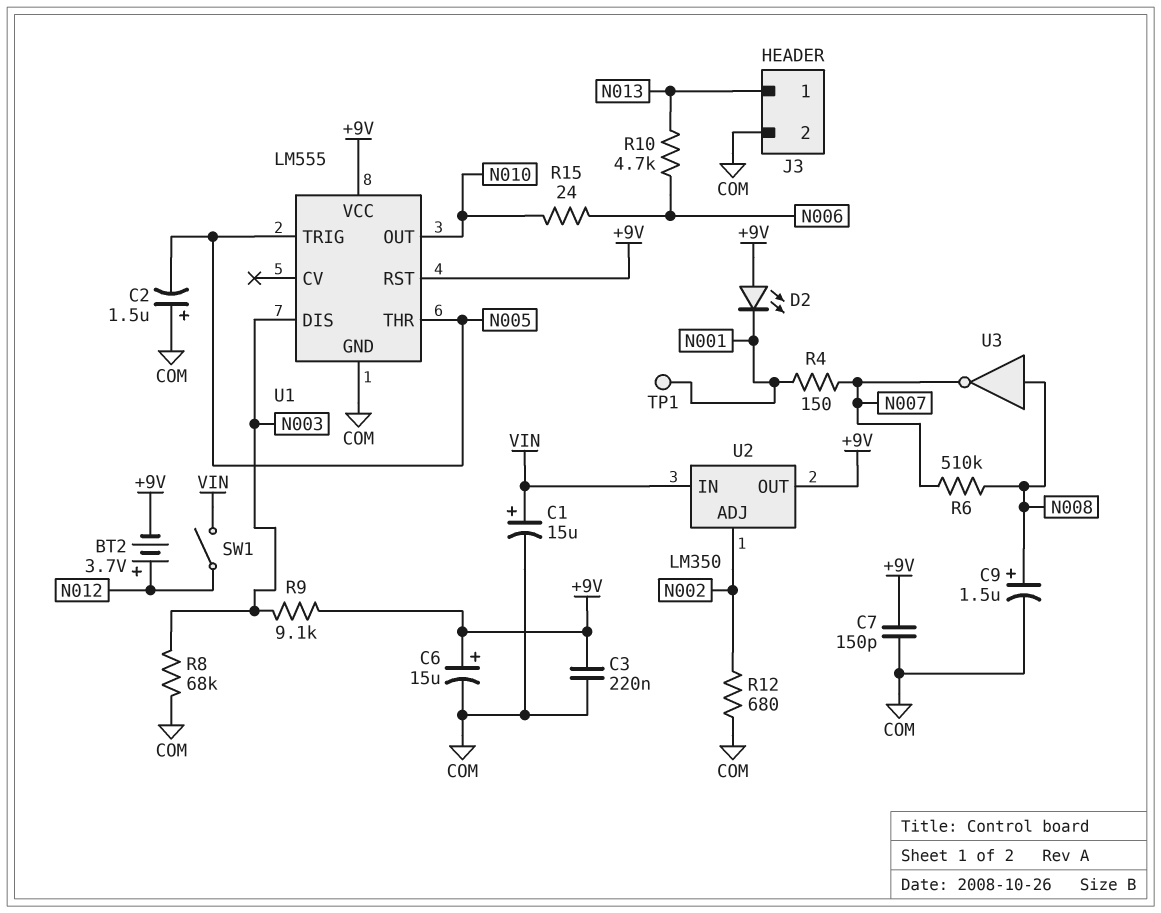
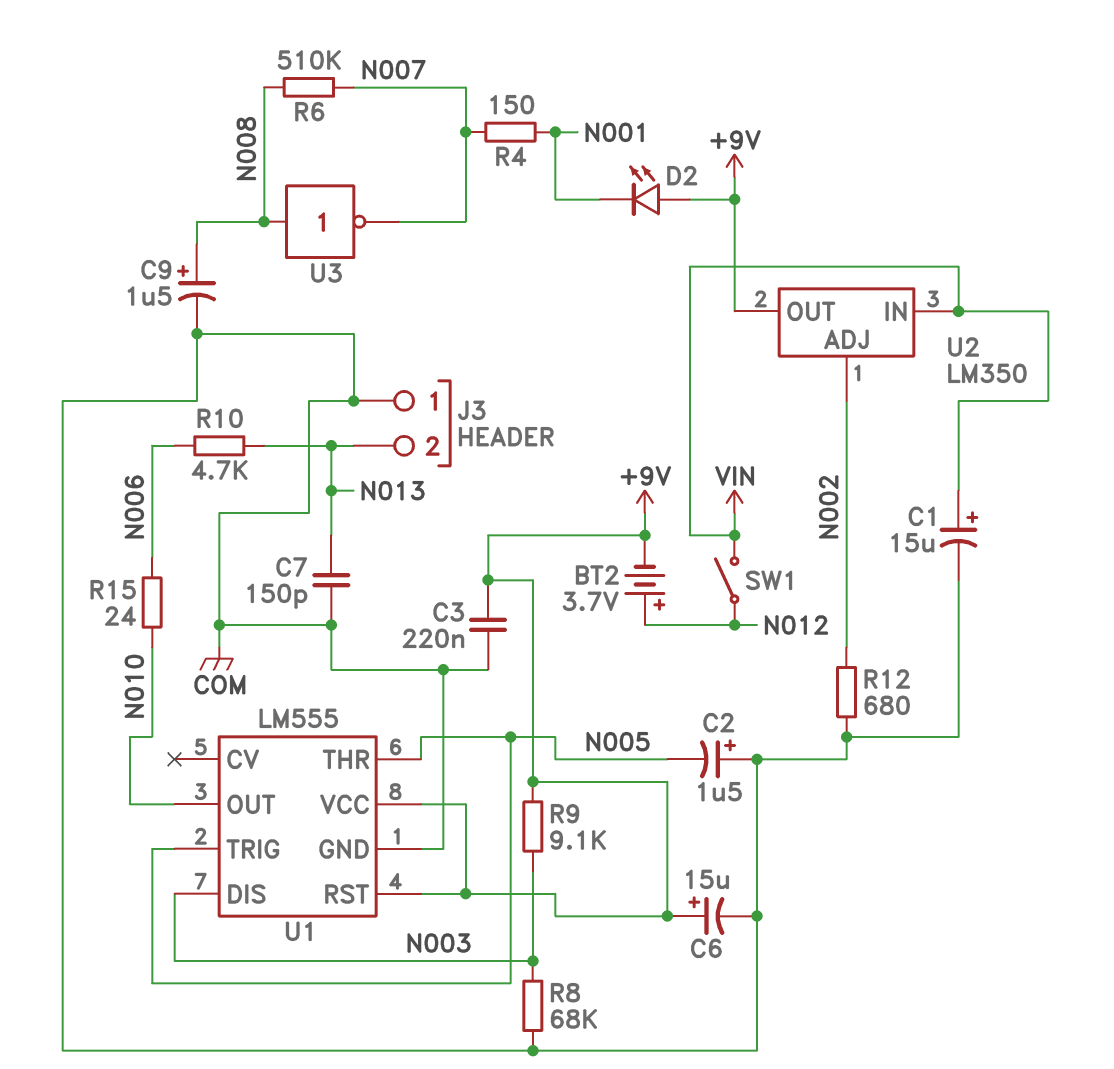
C7: 150pF (+9V, COM) -> 150pF (COM, N013)
J3 pin 1: N013 -> COM
J3 pin 2: COM -> N013
TP1: test point (N001) -> none

